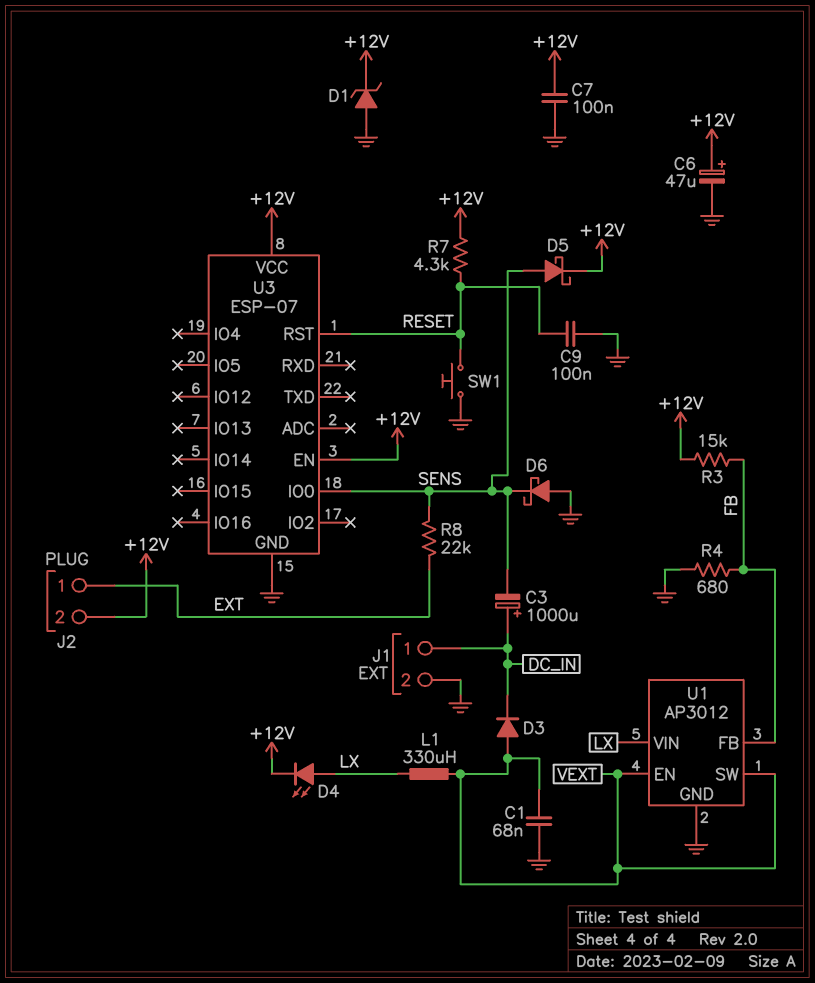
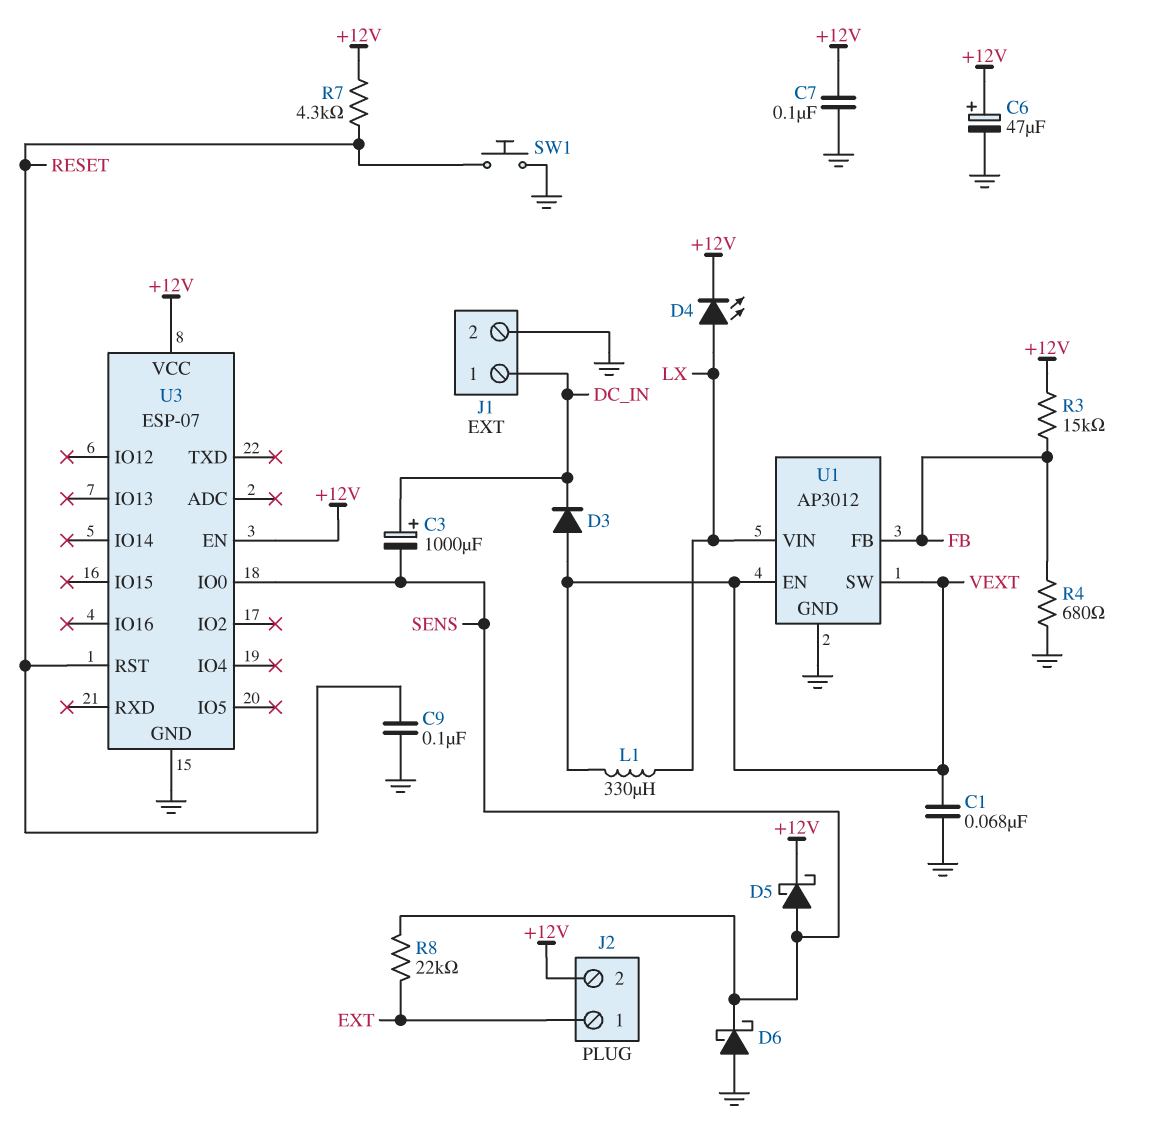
D1: zener (A GND, K +12V) -> none

